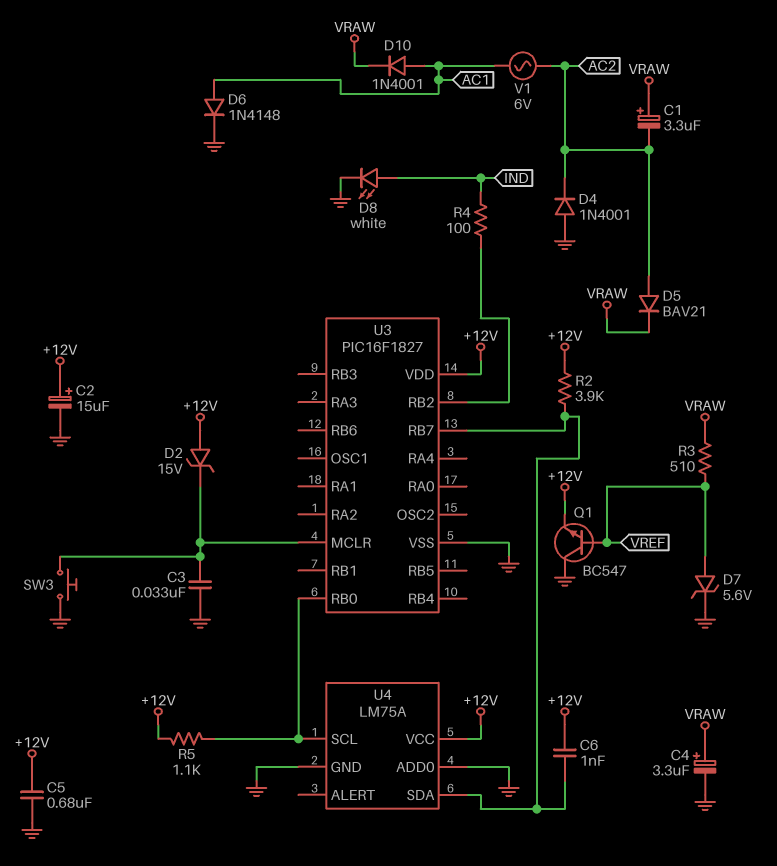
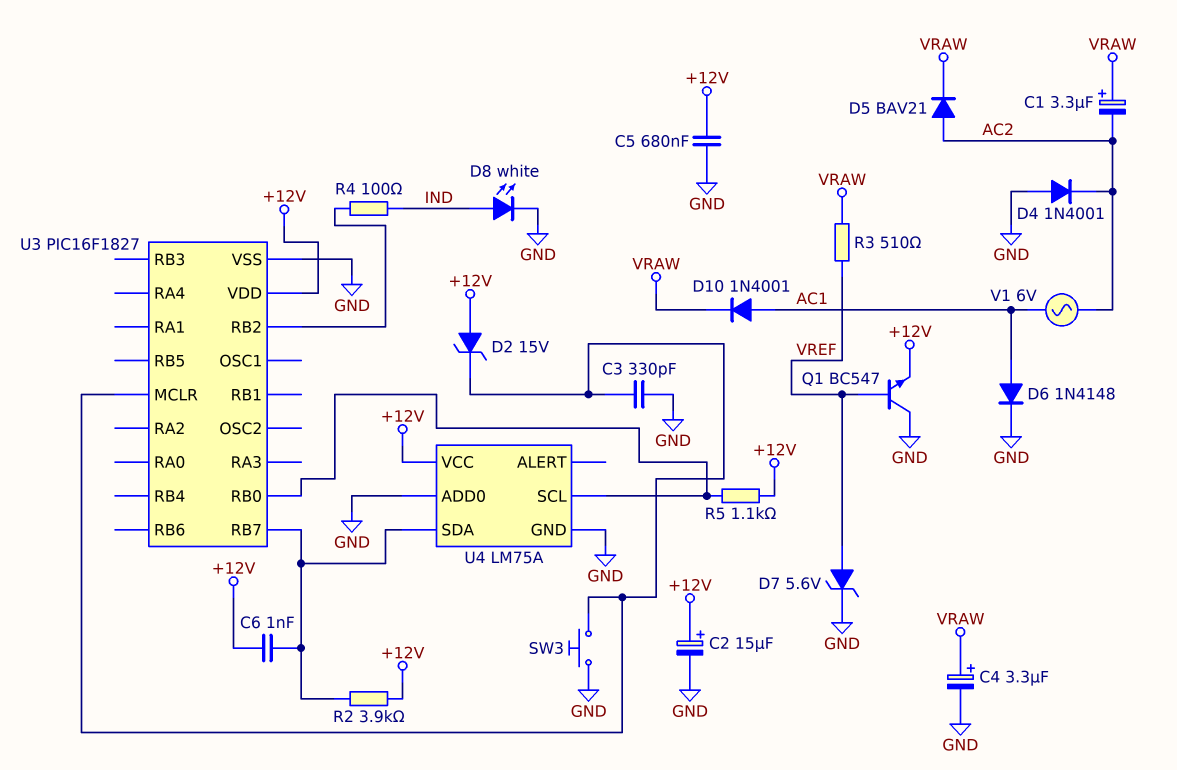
C3: 33nF (GND, U3/MCLR) -> 330pF (GND, U3/MCLR)

